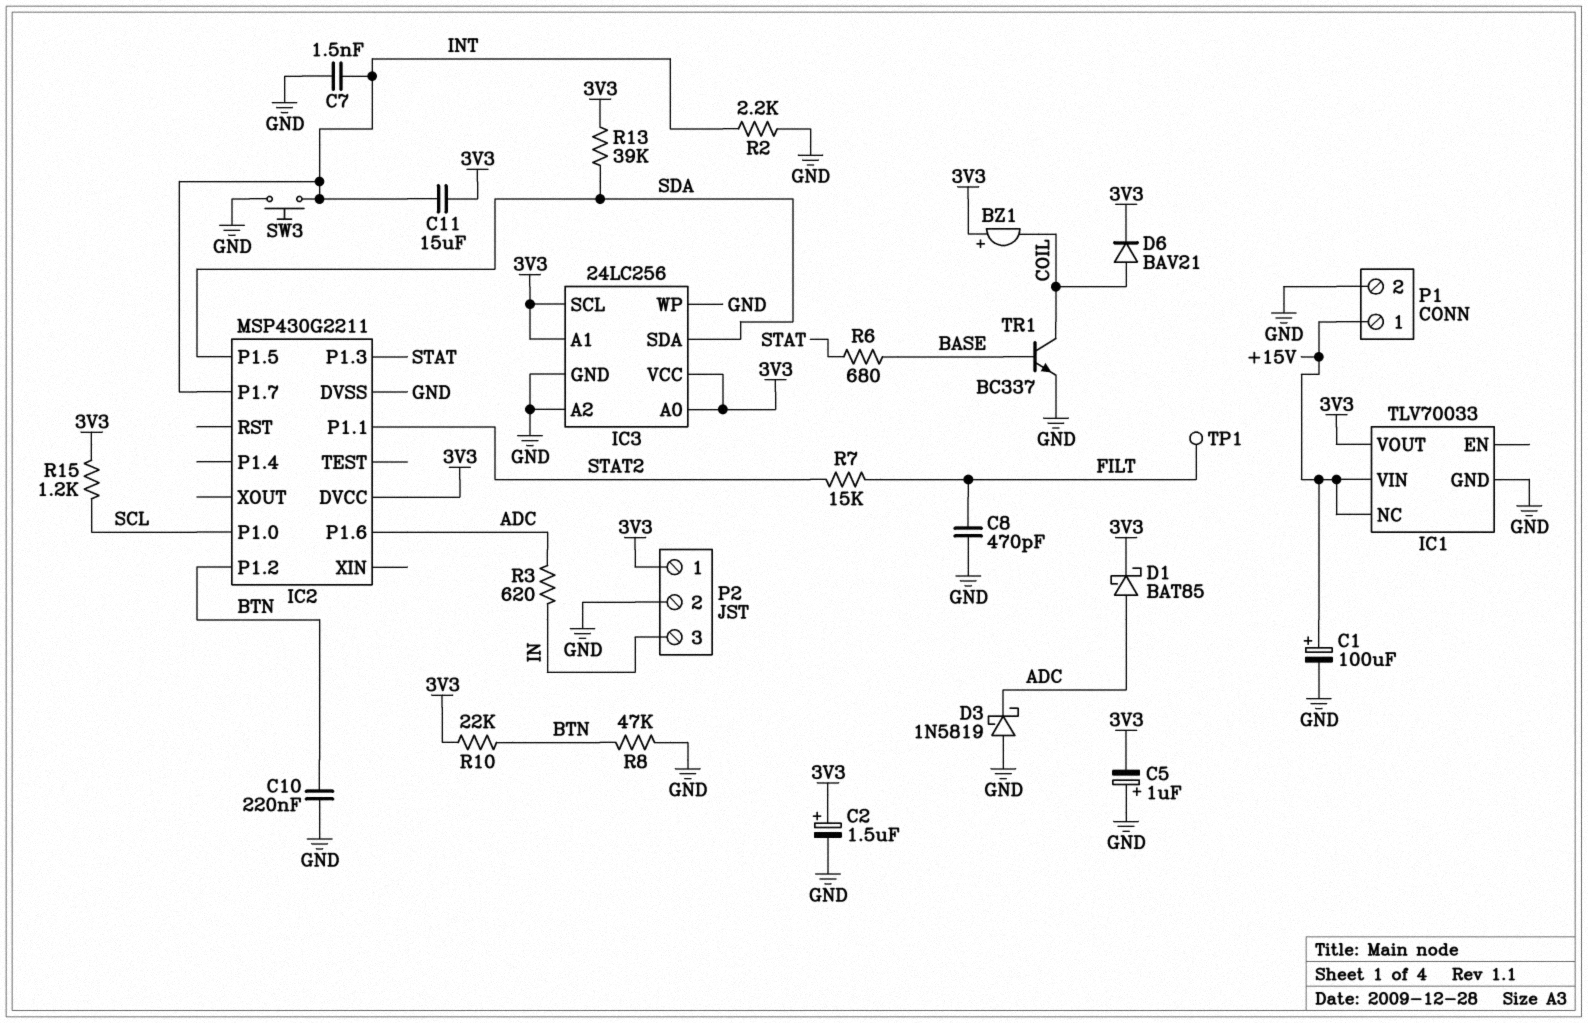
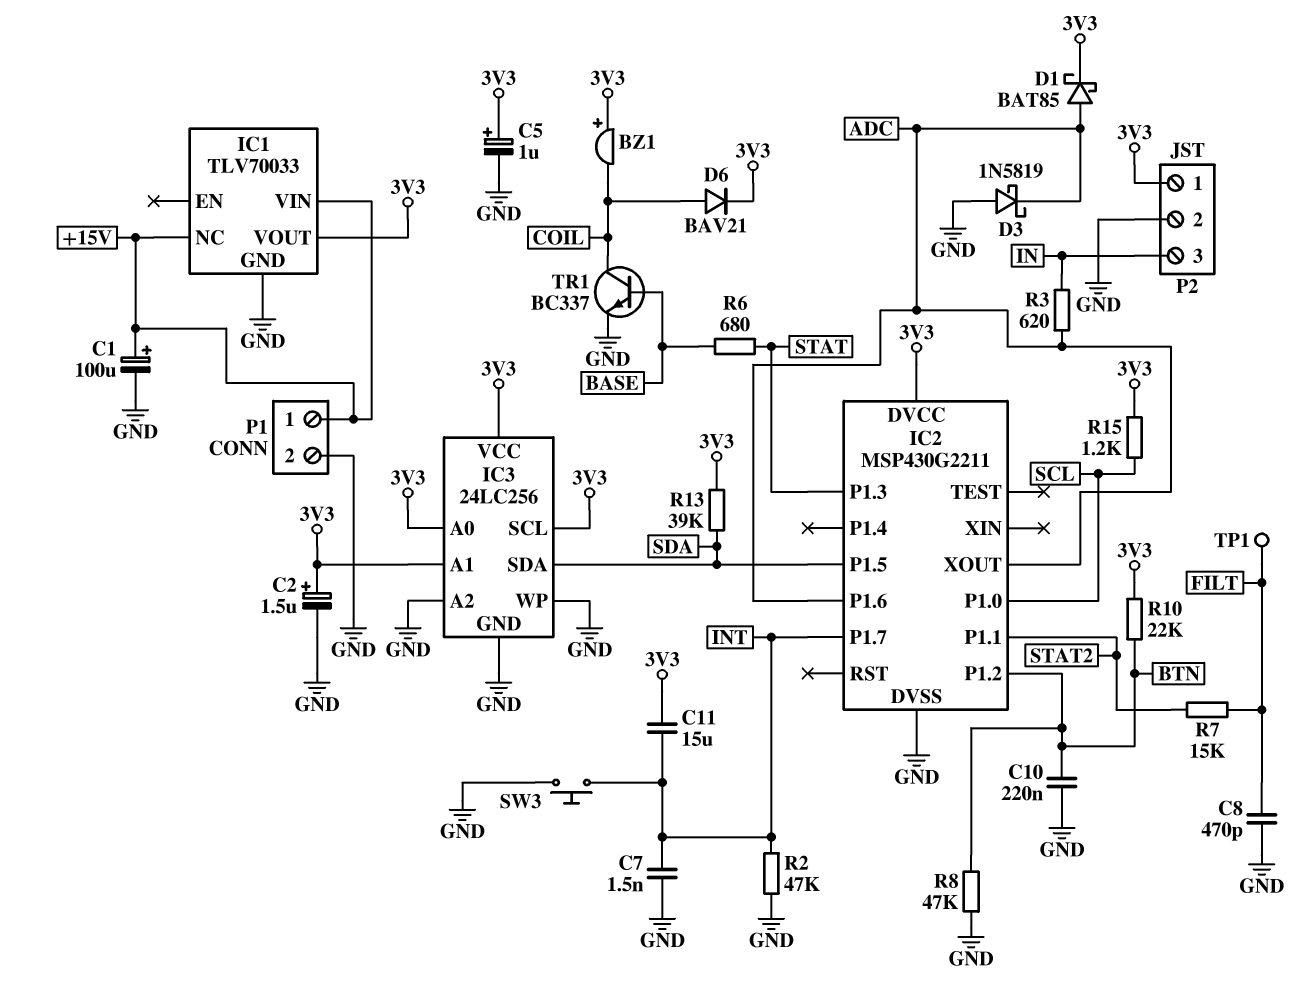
C5: 1uF (plus GND, minus 3V3) -> 1uF (plus 3V3, minus GND)
IC2 pin XOUT: none -> ADC
R2: 2.2k (GND, INT) -> 47k (GND, INT)

